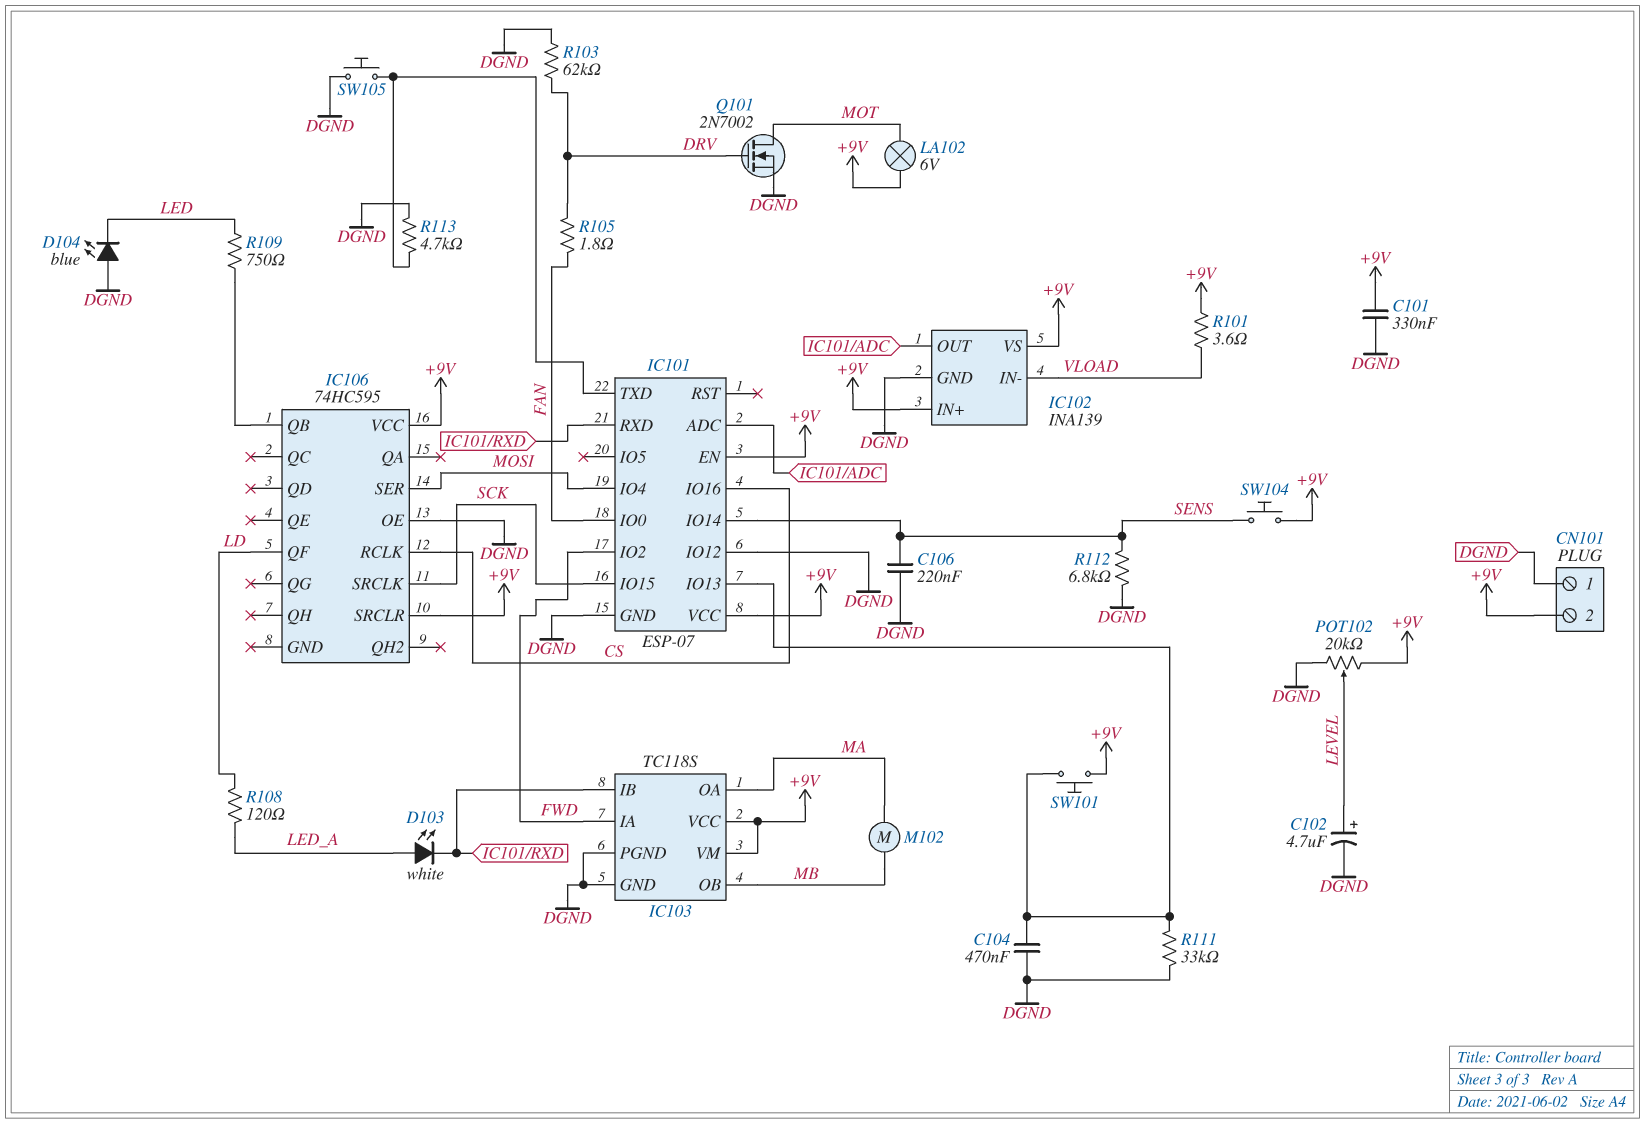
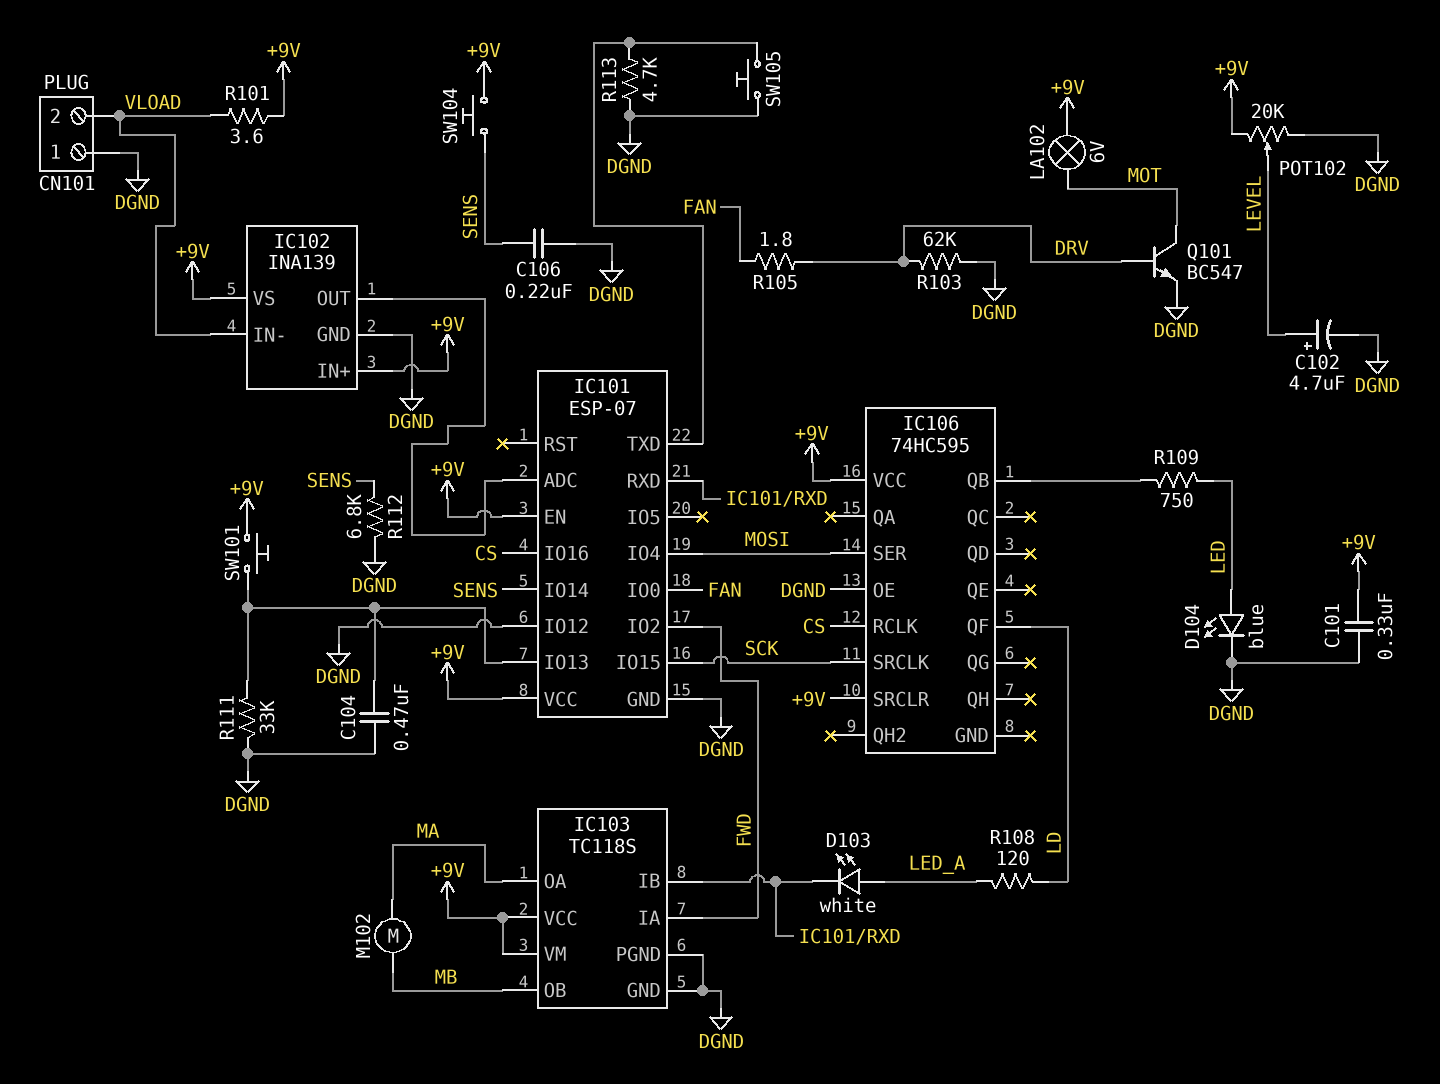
CN101 pin 2: +9V -> VLOAD
D104: LED blue (A DGND, K LED) -> LED blue (A LED, K DGND)
Q101: NMOS 2N7002 (G DRV, D MOT, S DGND) -> NPN BC547 (B DRV, C MOT, E DGND)

